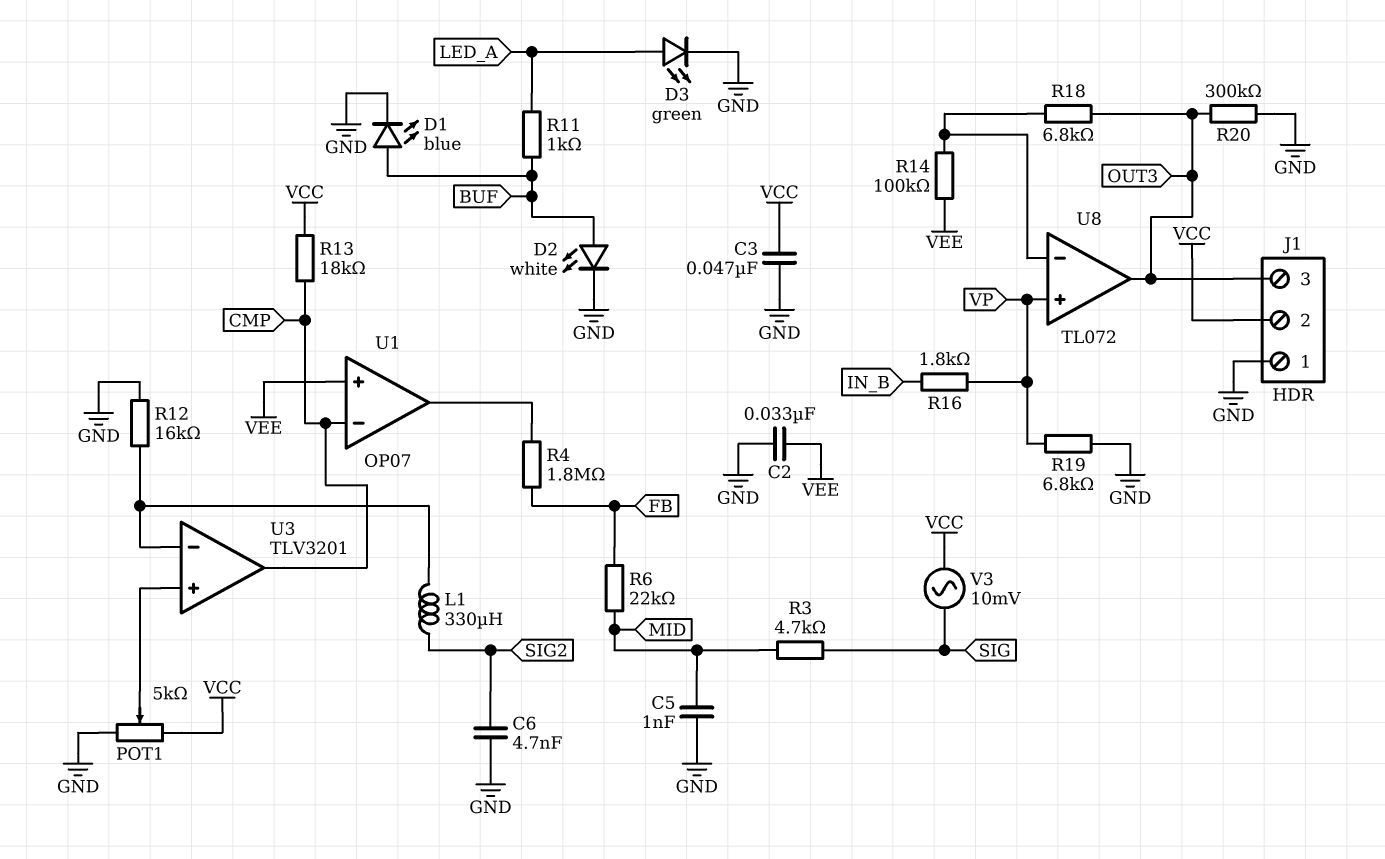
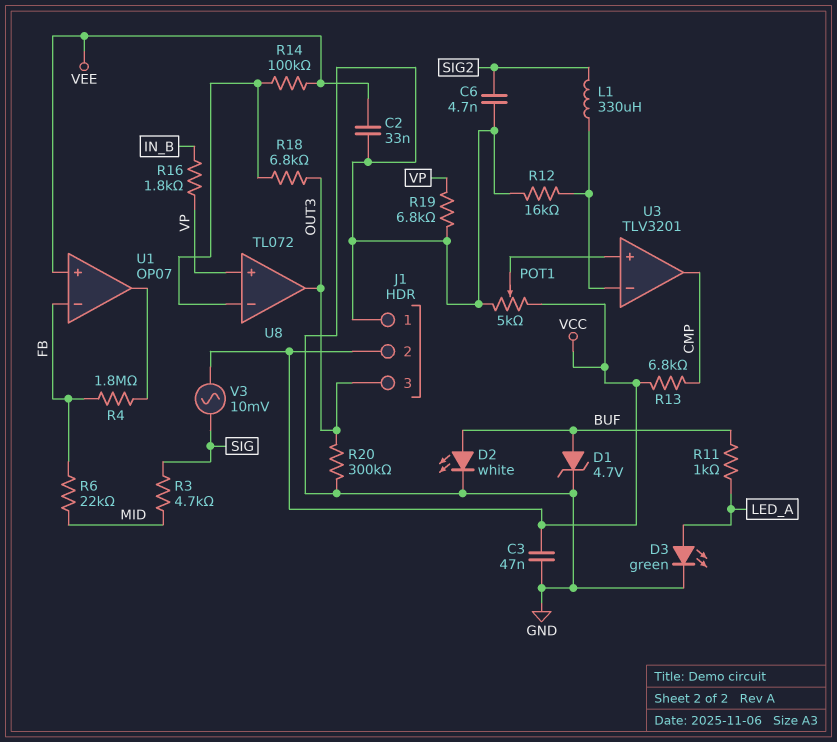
C5: 1nF (GND, MID) -> none
D1: LED blue (A BUF, K GND) -> zener 4.7V (A BUF, K GND)
R13: 18k (CMP, VCC) -> 6.8k (CMP, VCC)
U1 pin in-: CMP -> FB

